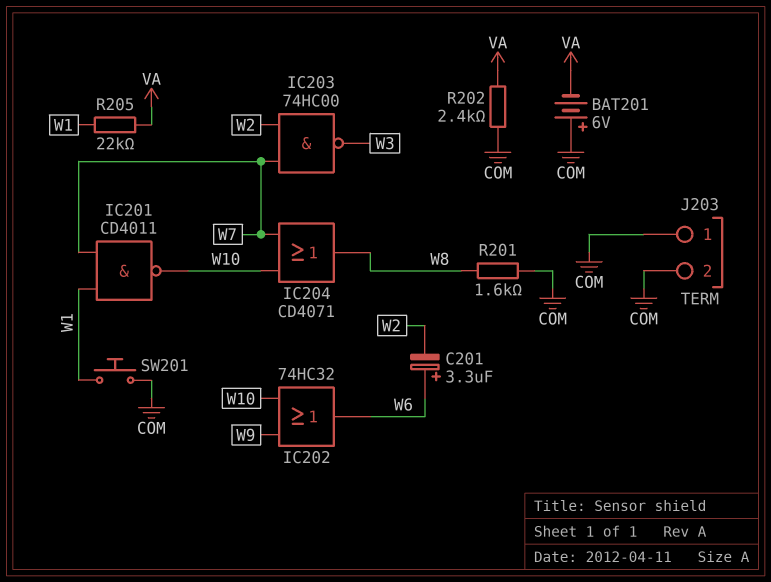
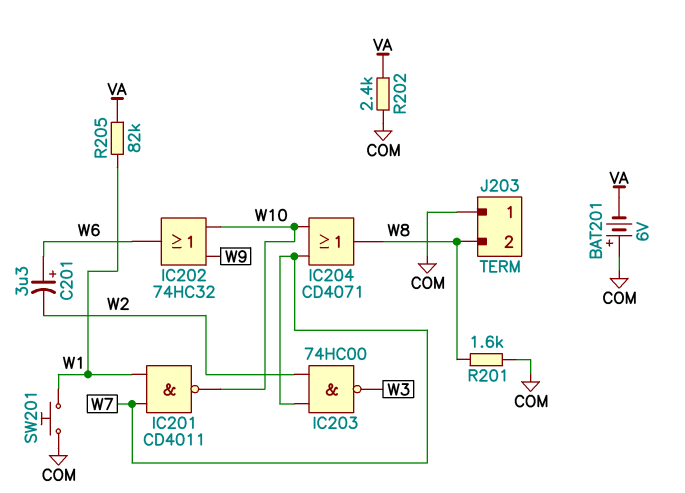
J203 pin 2: COM -> W8
R205: 22k (VA, W1) -> 82k (VA, W1)

